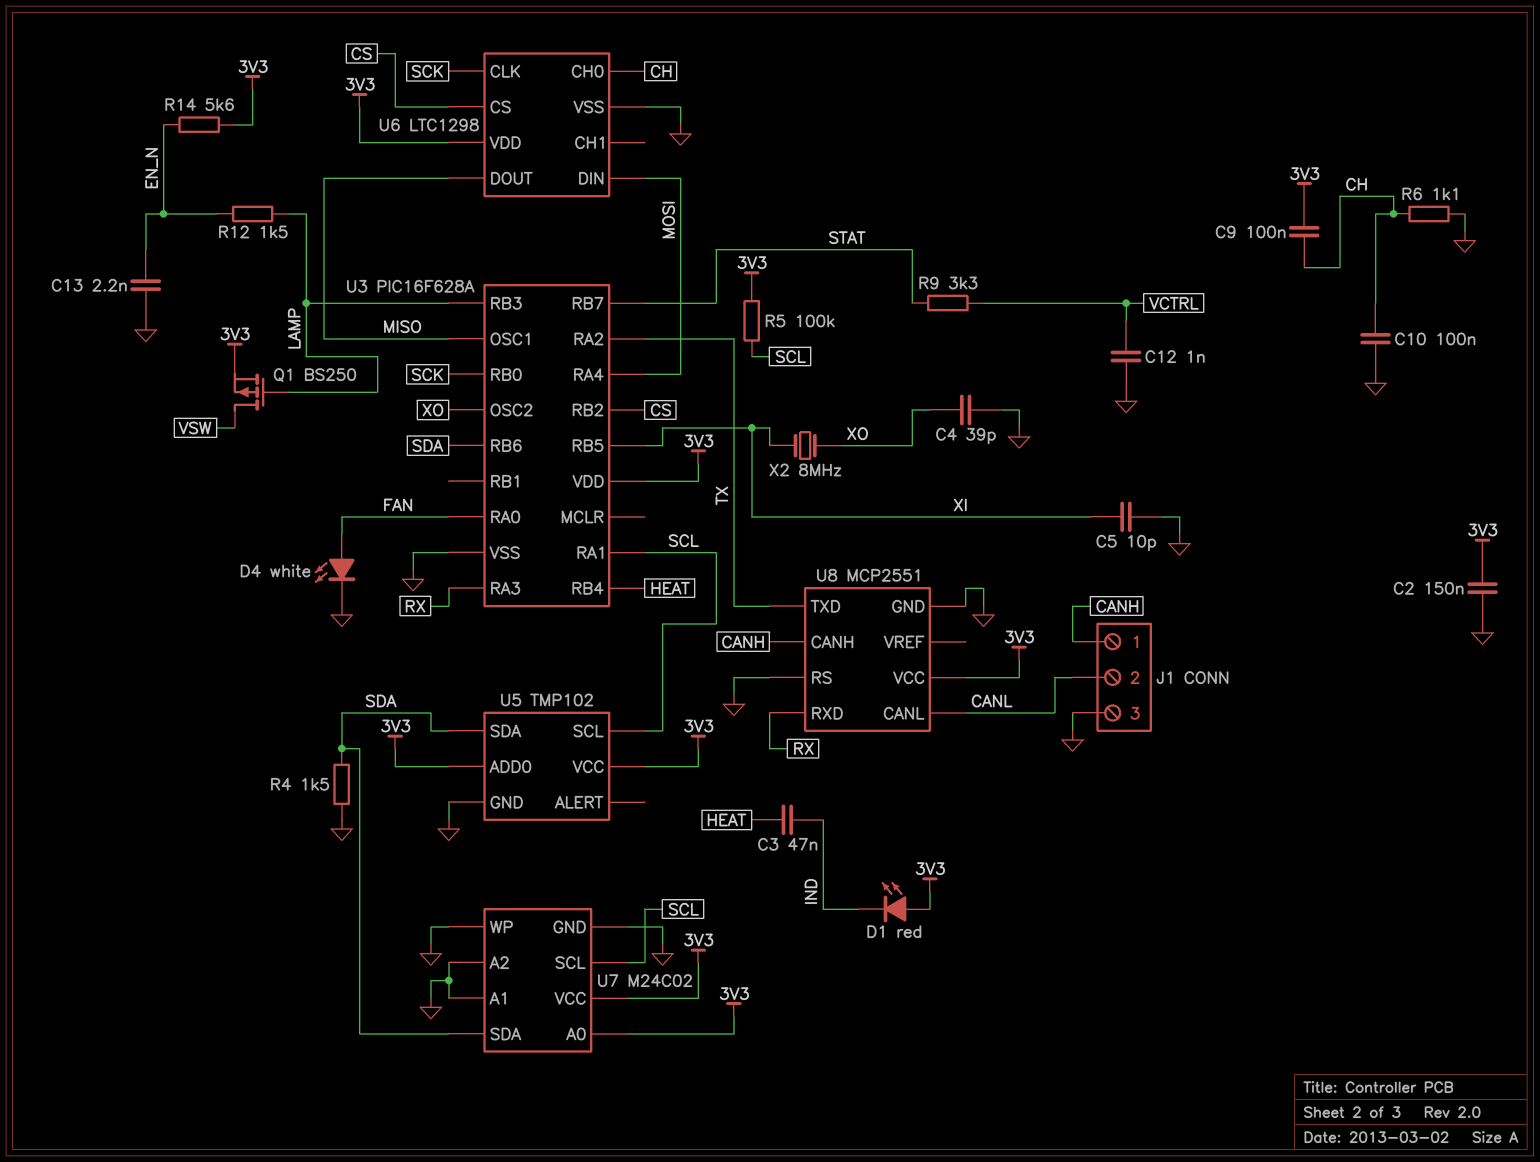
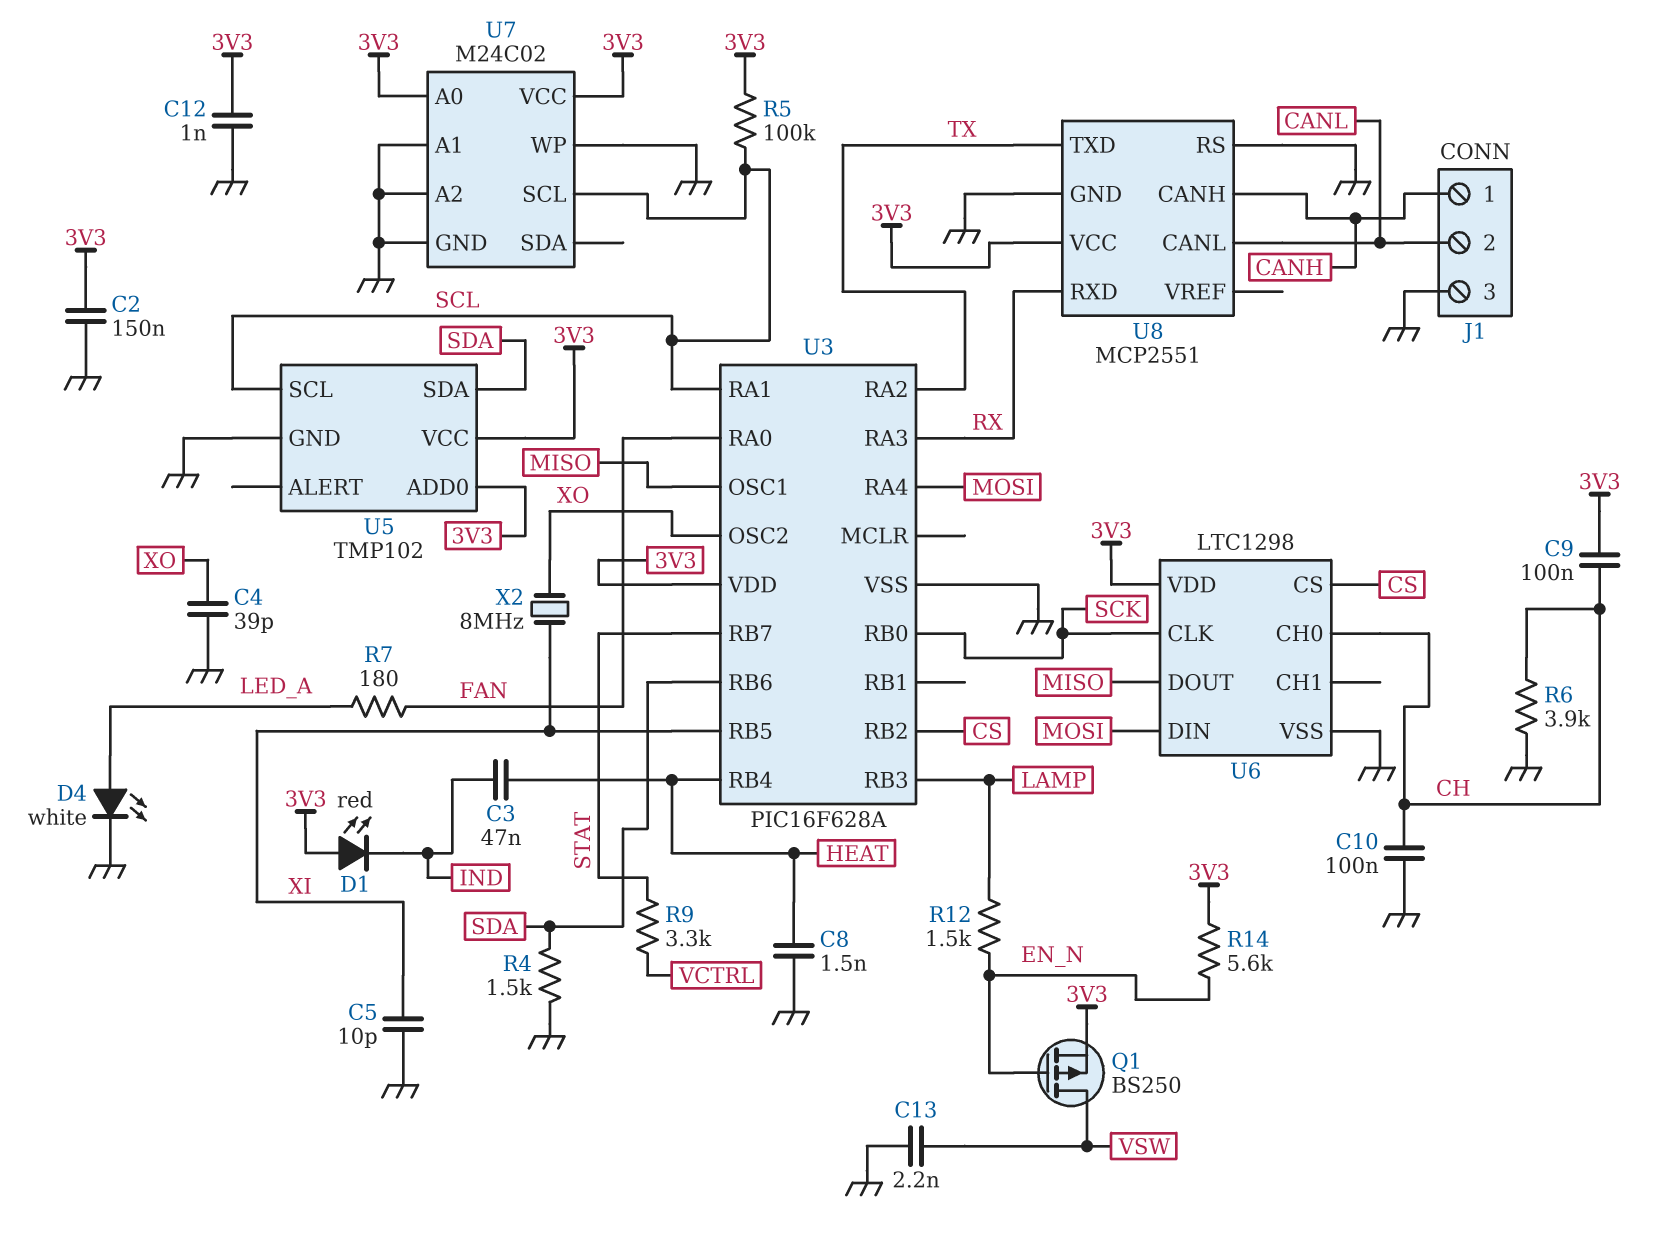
C8: none -> 1.5nF (GND, HEAT)
C12: 1nF (GND, VCTRL) -> 1nF (3V3, GND)
C13: 2.2nF (EN_N, GND) -> 2.2nF (GND, VSW)
D4: LED white (A FAN, K GND) -> LED white (A LED_A, K GND)
Q1: PMOS BS250 (G LAMP, D VSW, S 3V3) -> PMOS BS250 (G EN_N, D VSW, S 3V3)
R6: 1.1k (CH, GND) -> 3.9k (CH, GND)
R7: none -> 180 (FAN, LED_A)
U7 pin SDA: SDA -> none

